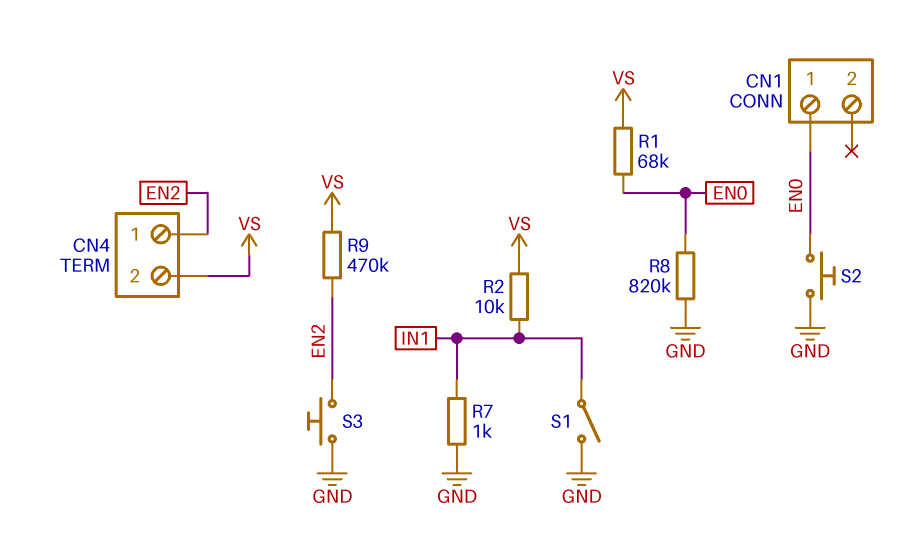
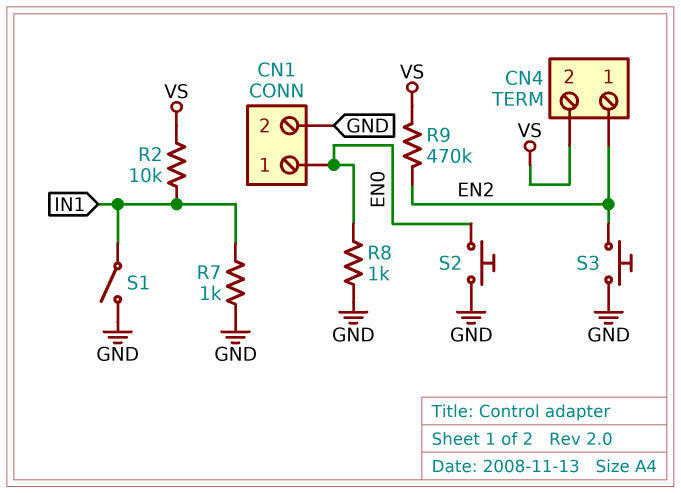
CN1 pin 2: none -> GND
R1: 68k (EN0, VS) -> none
R8: 820k (EN0, GND) -> 1k (EN0, GND)

